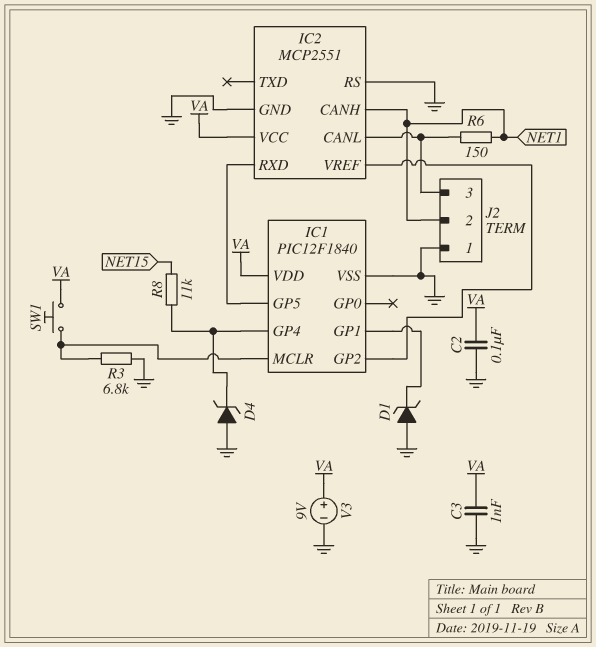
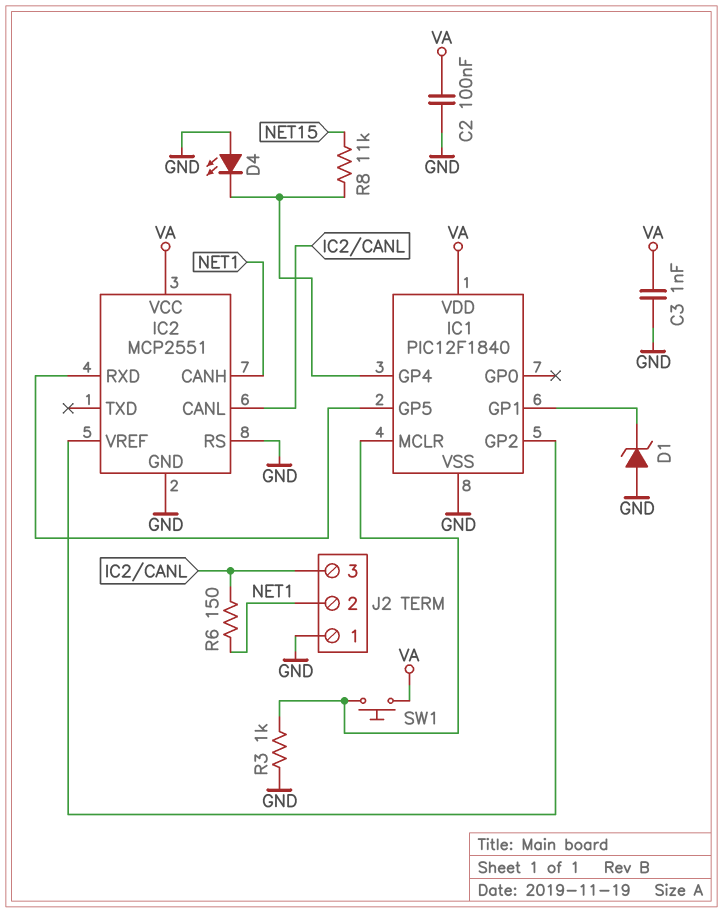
D4: zener (A GND, K IC1/GP4) -> LED (A GND, K IC1/GP4)
R3: 6.8k (GND, IC1/MCLR) -> 1k (GND, IC1/MCLR)
V3: 9V (plus VA, minus GND) -> none

